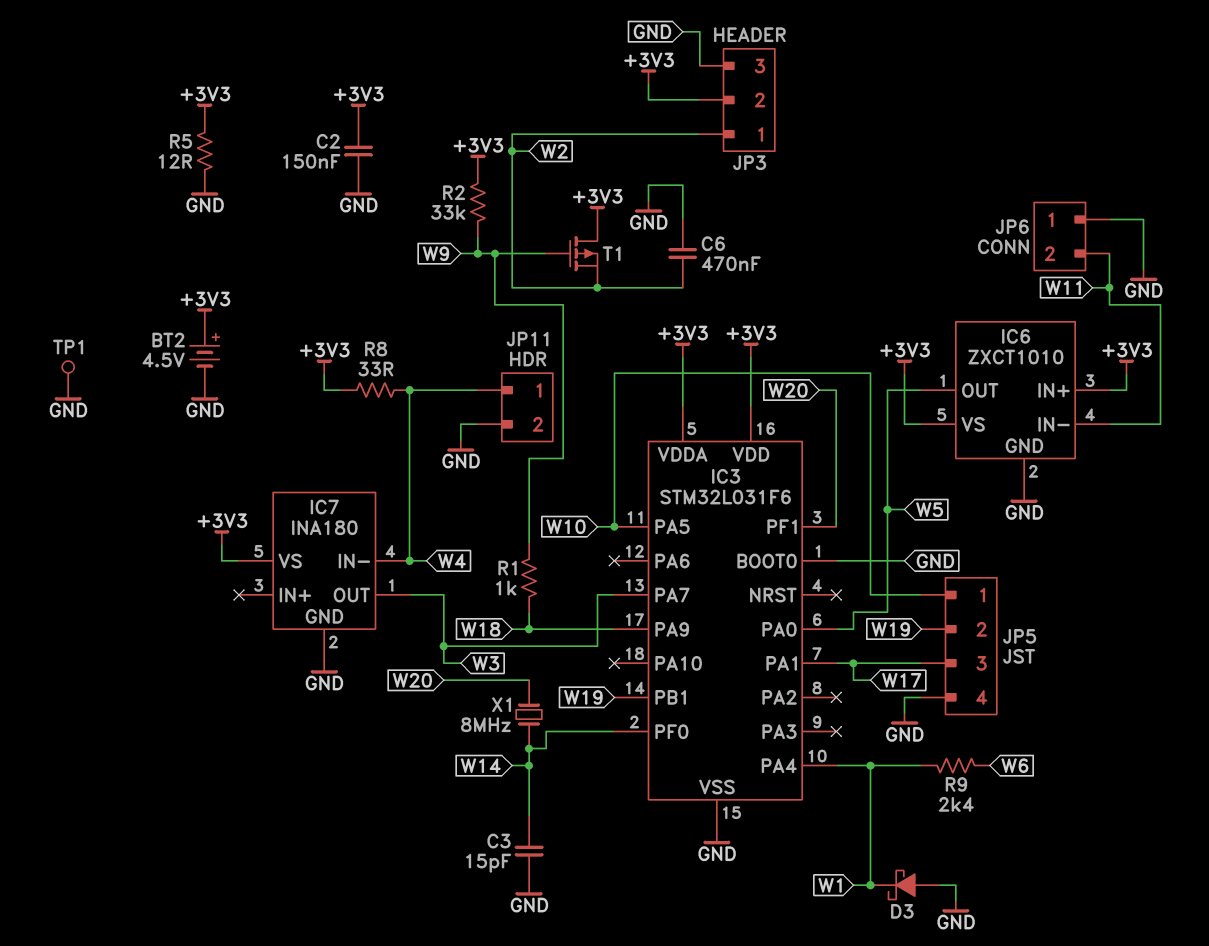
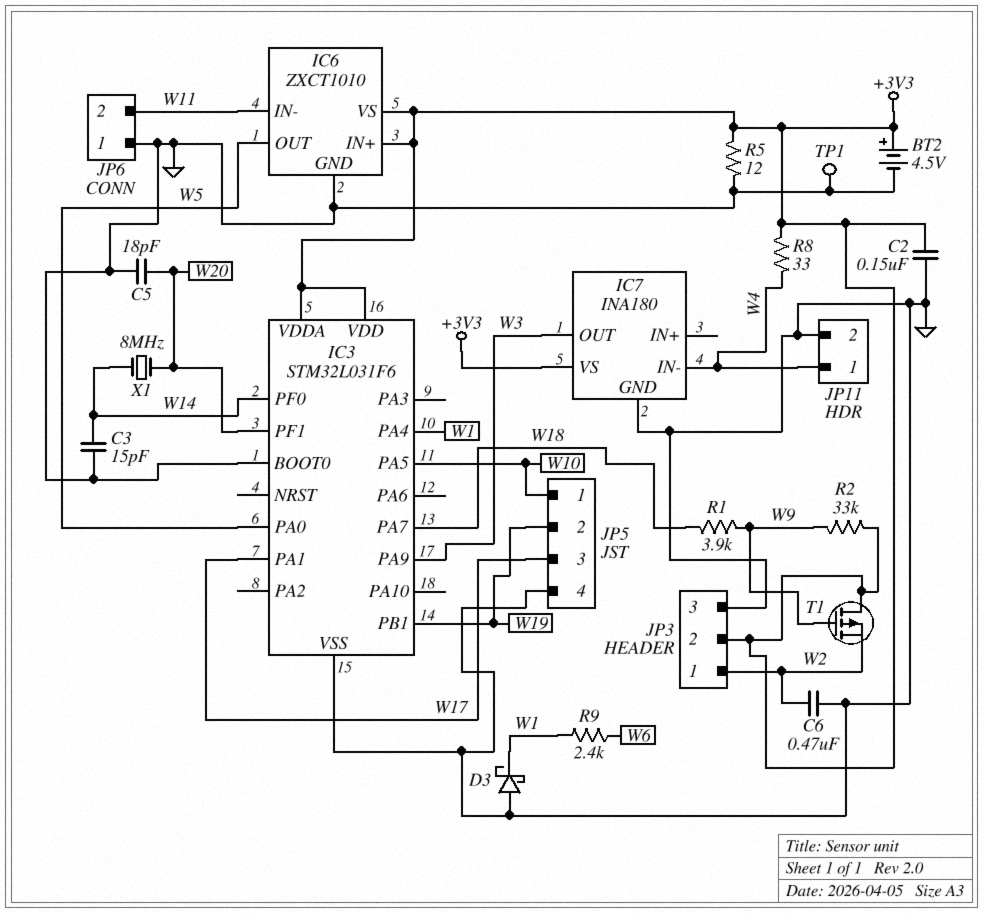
C5: none -> 18pF (GND, W20)
IC3 pin PA7: W3 -> W18
IC3 pin PA9: W18 -> W3
R1: 1k (W9, W18) -> 3.9k (W9, W18)

